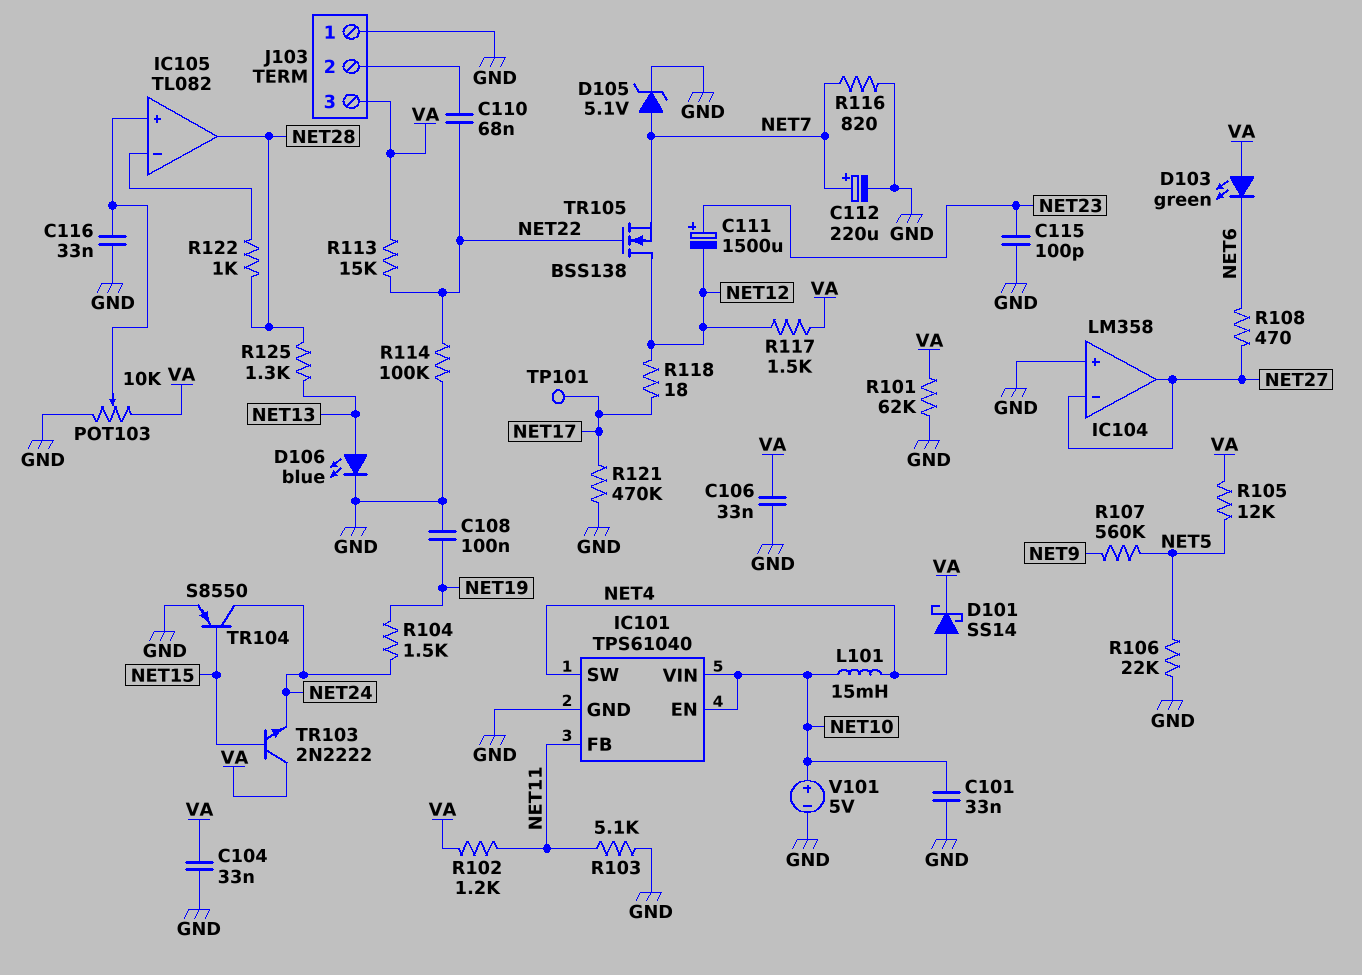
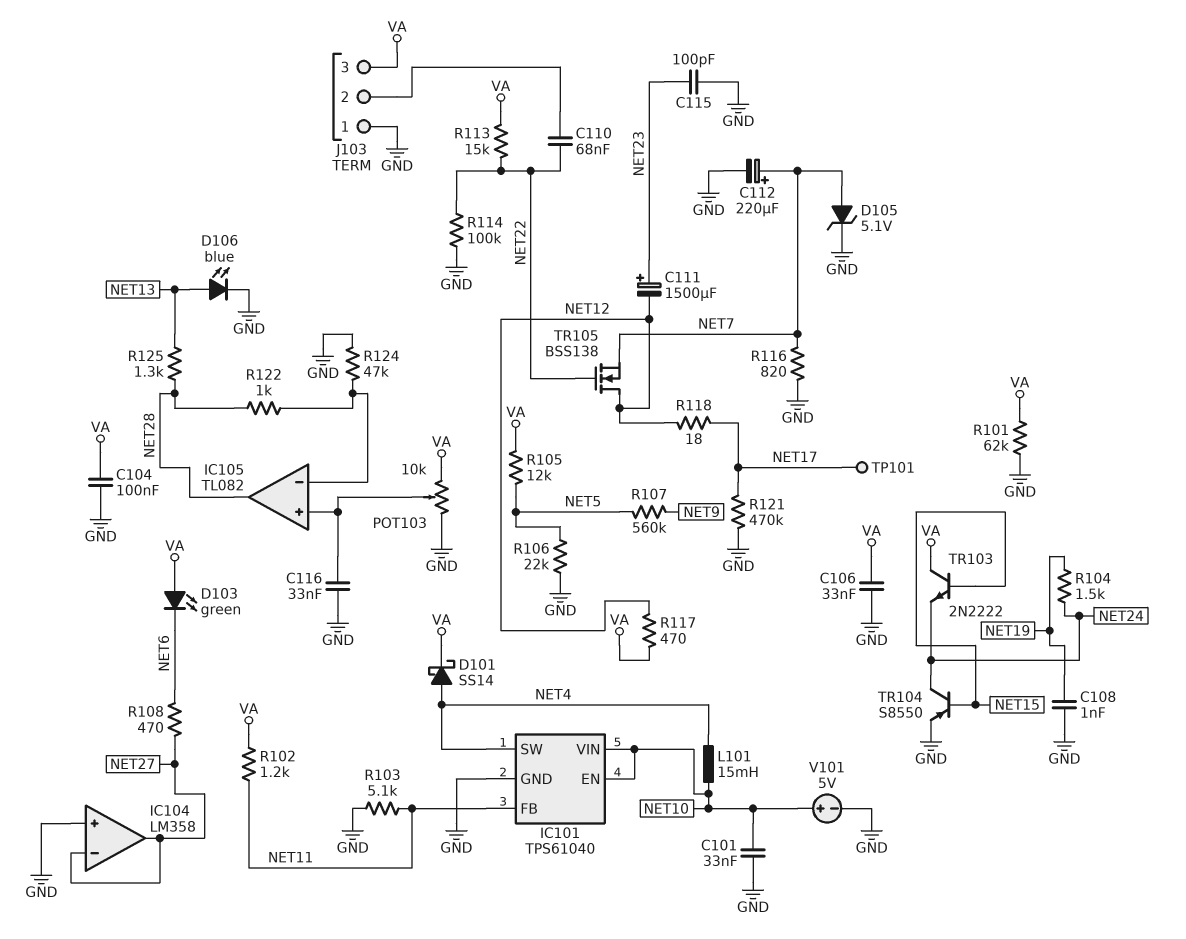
C104: 33nF (GND, VA) -> 100nF (GND, VA)
C108: 100nF (GND, NET19) -> 1nF (GND, NET19)
R117: 1.5k (NET12, VA) -> 470 (NET12, VA)
R124: none -> 47k (GND, IC105/in-)

